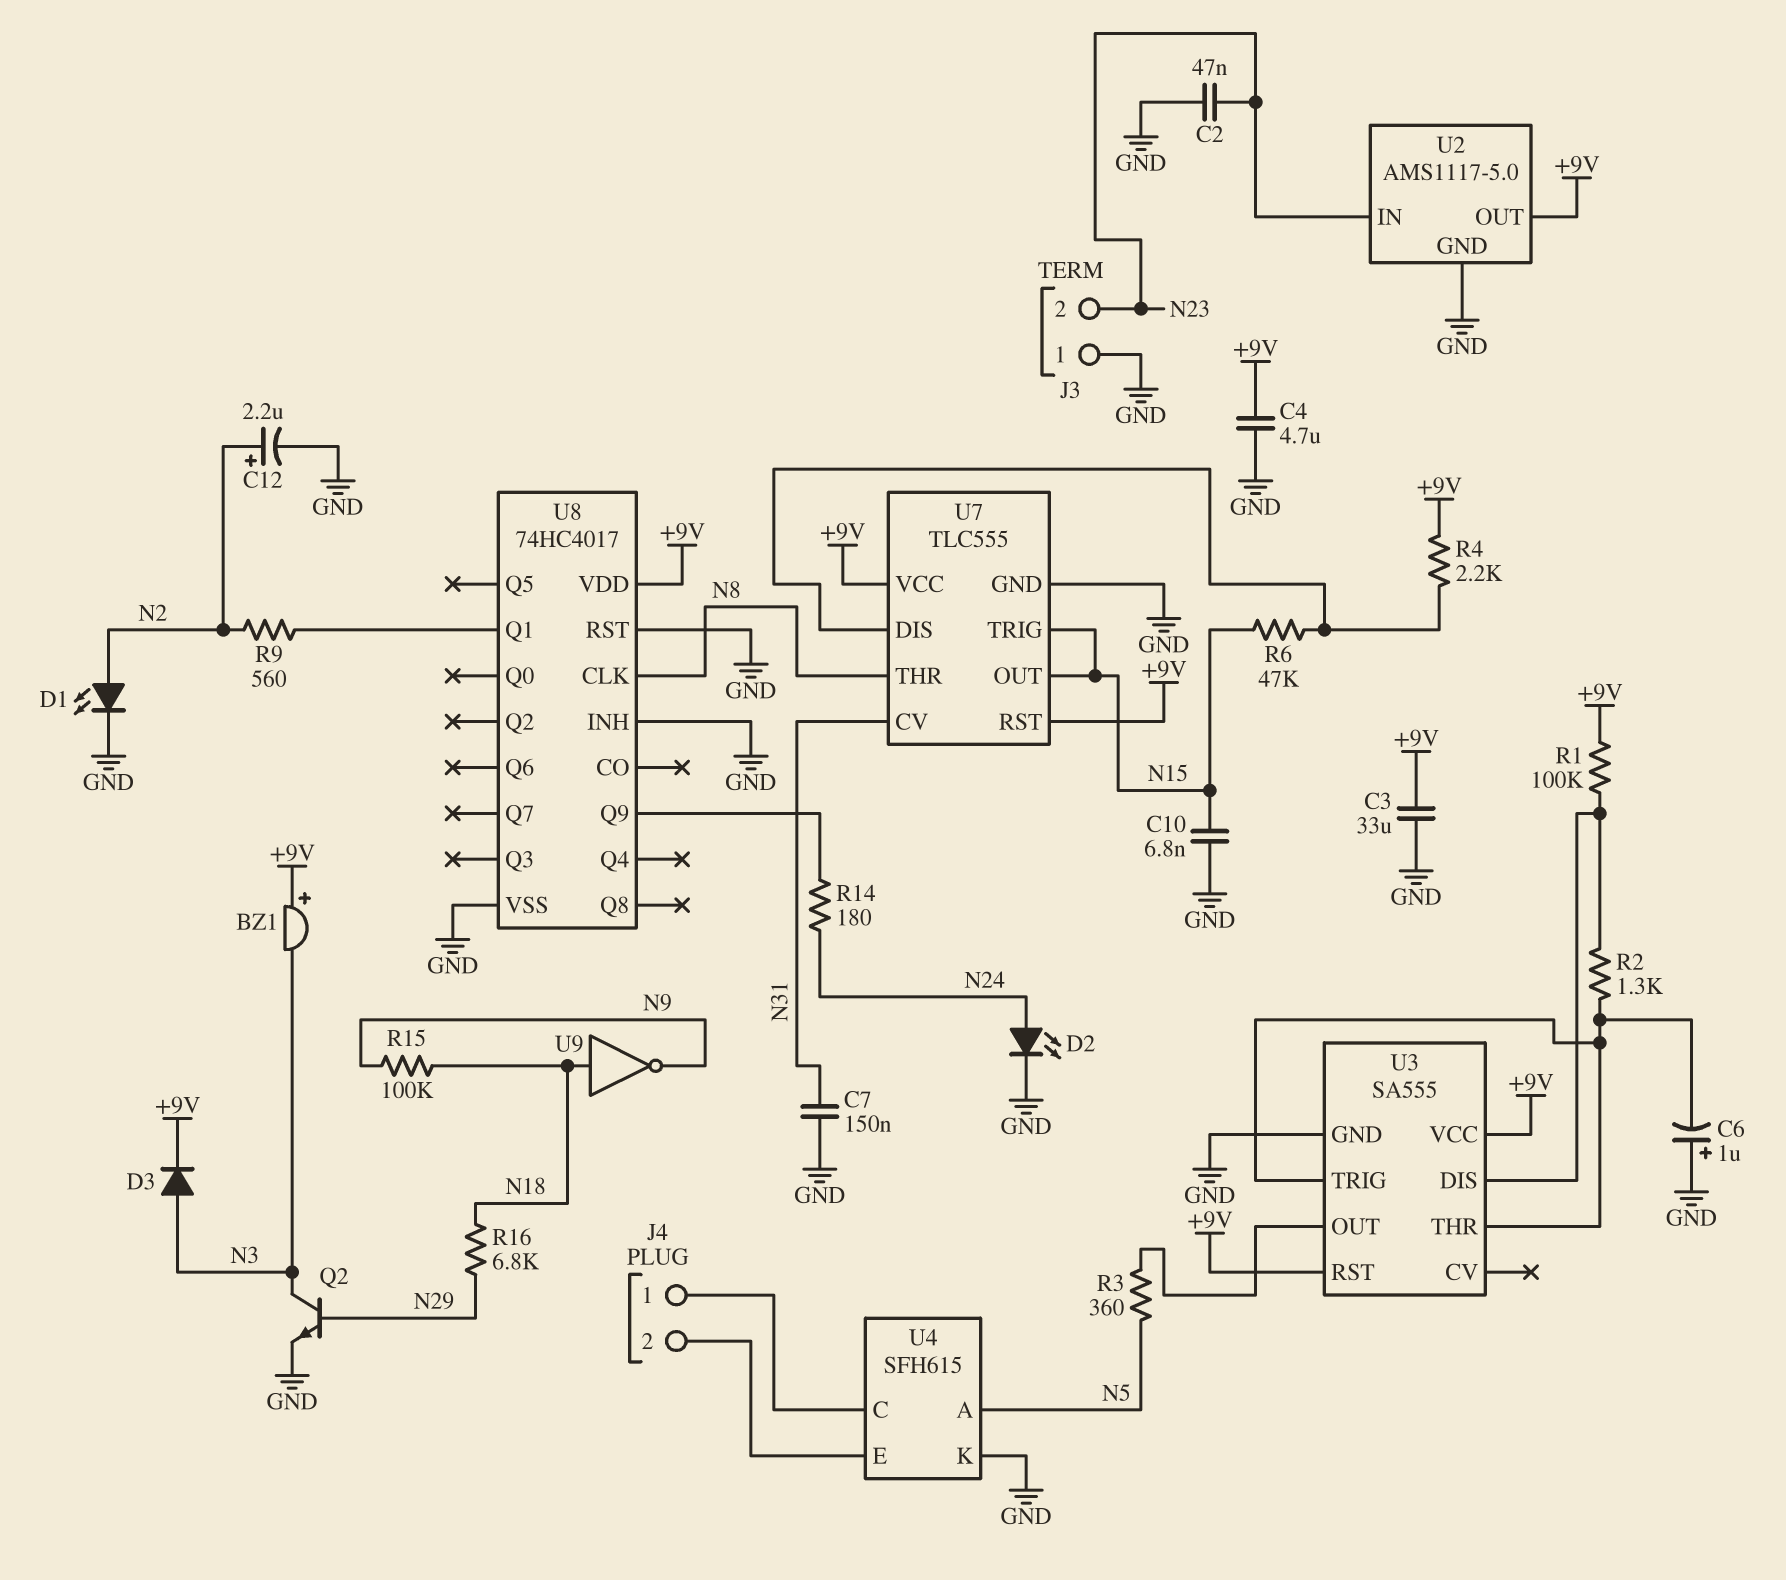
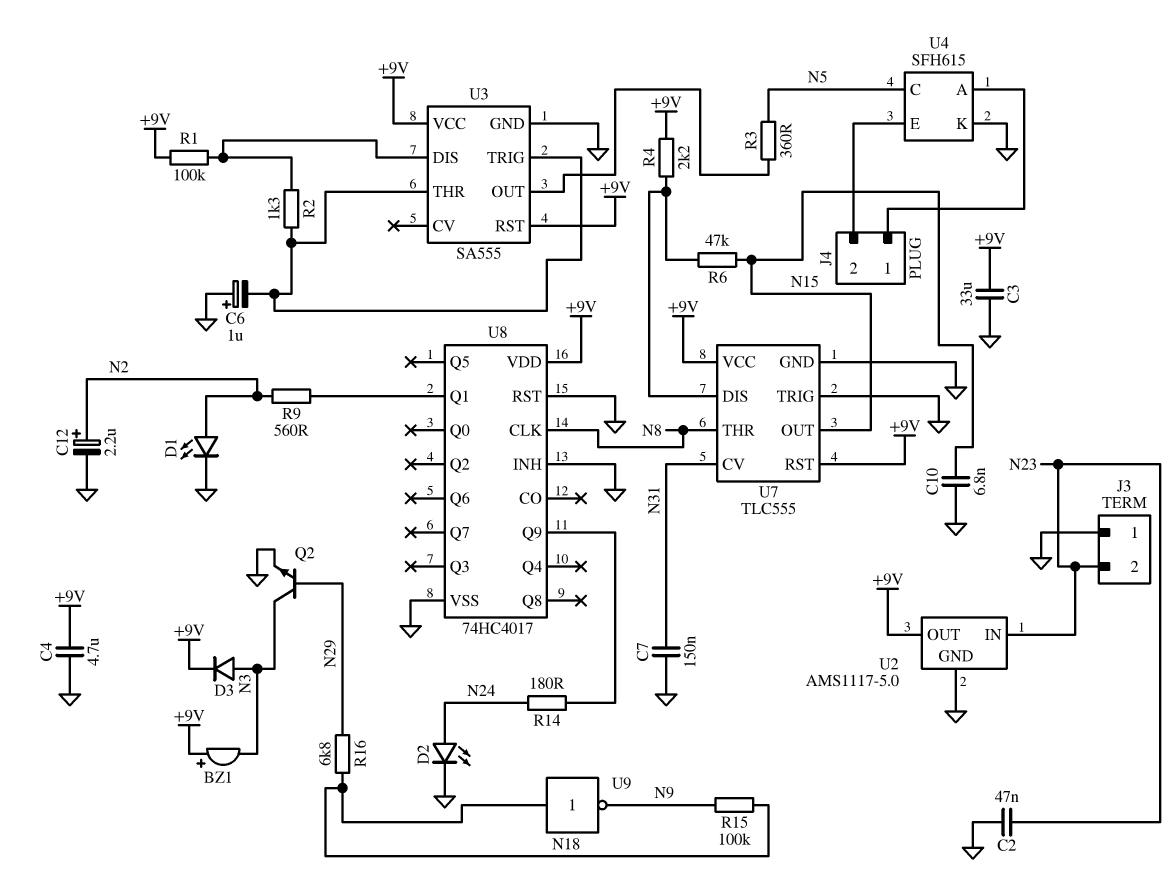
U4 pin A: N5 -> J4/1
U4 pin C: J4/1 -> N5
U7 pin TRIG: N15 -> GND

